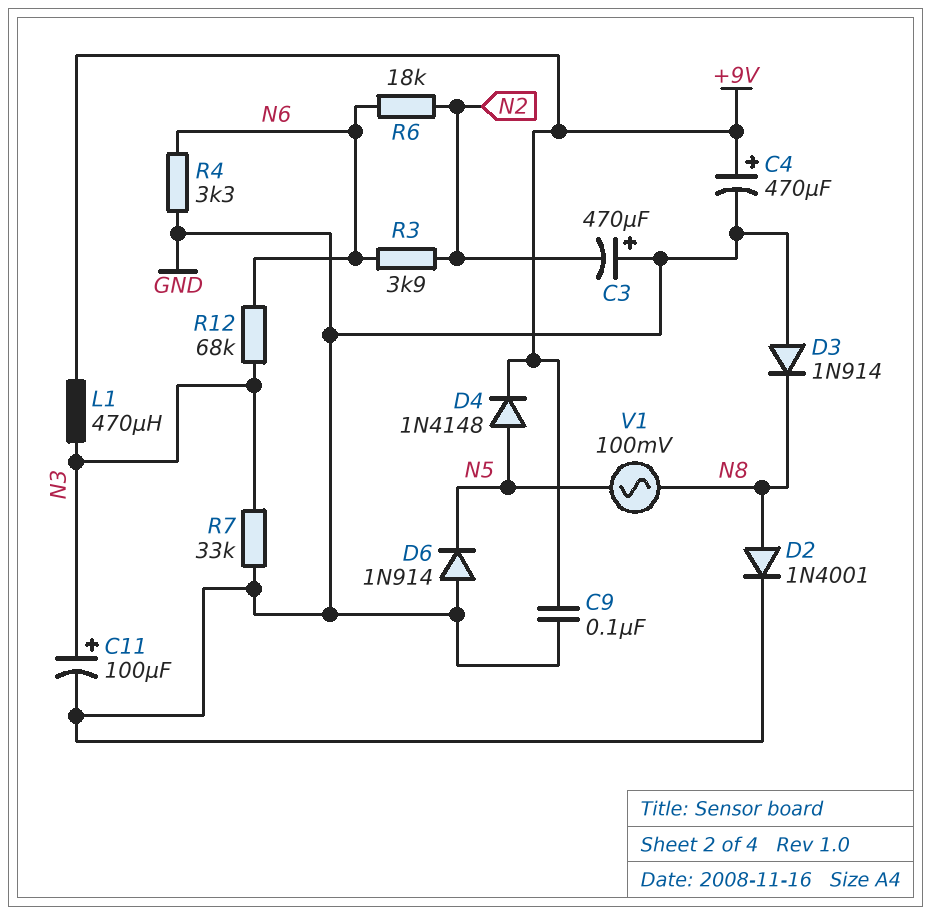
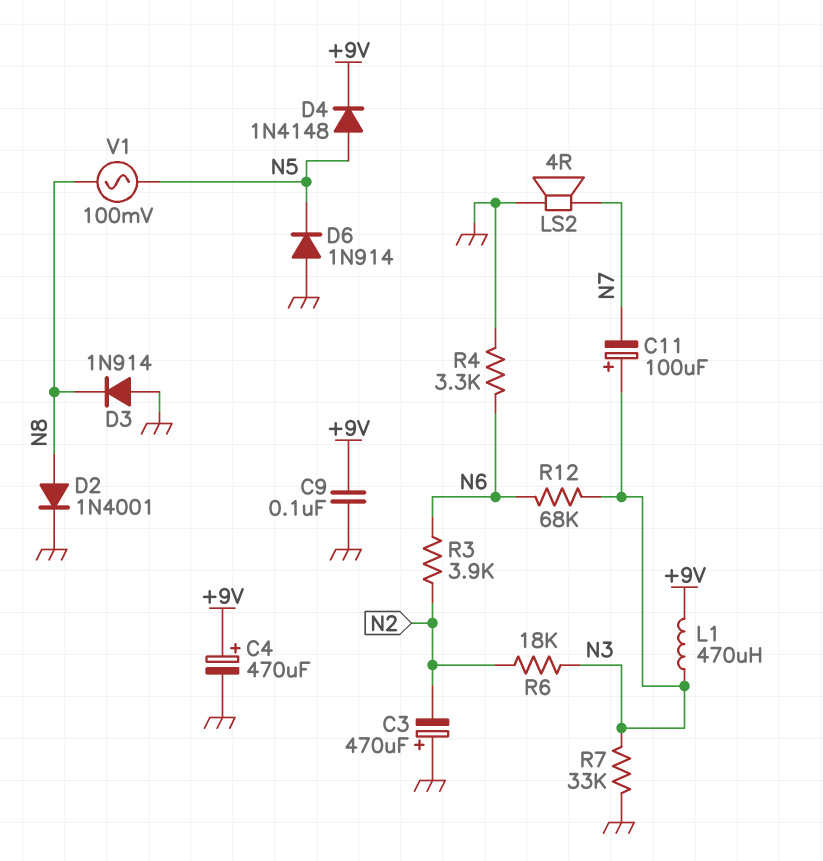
C11: 100uF (plus N3, minus GND) -> 100uF (plus N3, minus N7)
LS2: none -> speaker 4R (GND, N7)
R6: 18k (N2, N6) -> 18k (N2, N3)

